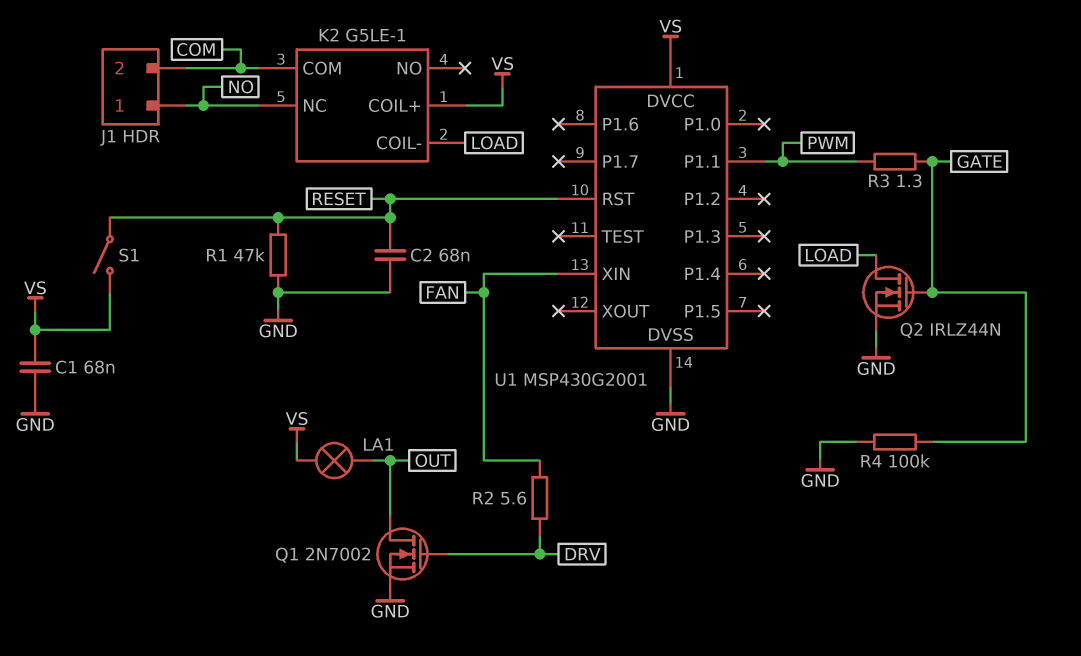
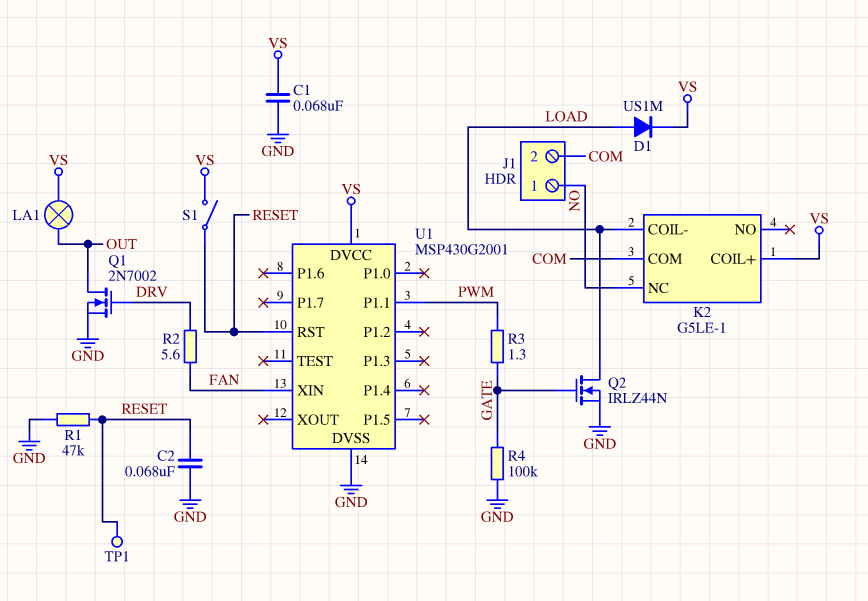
D1: none -> diode US1M (A LOAD, K VS)
TP1: none -> test point (RESET)

